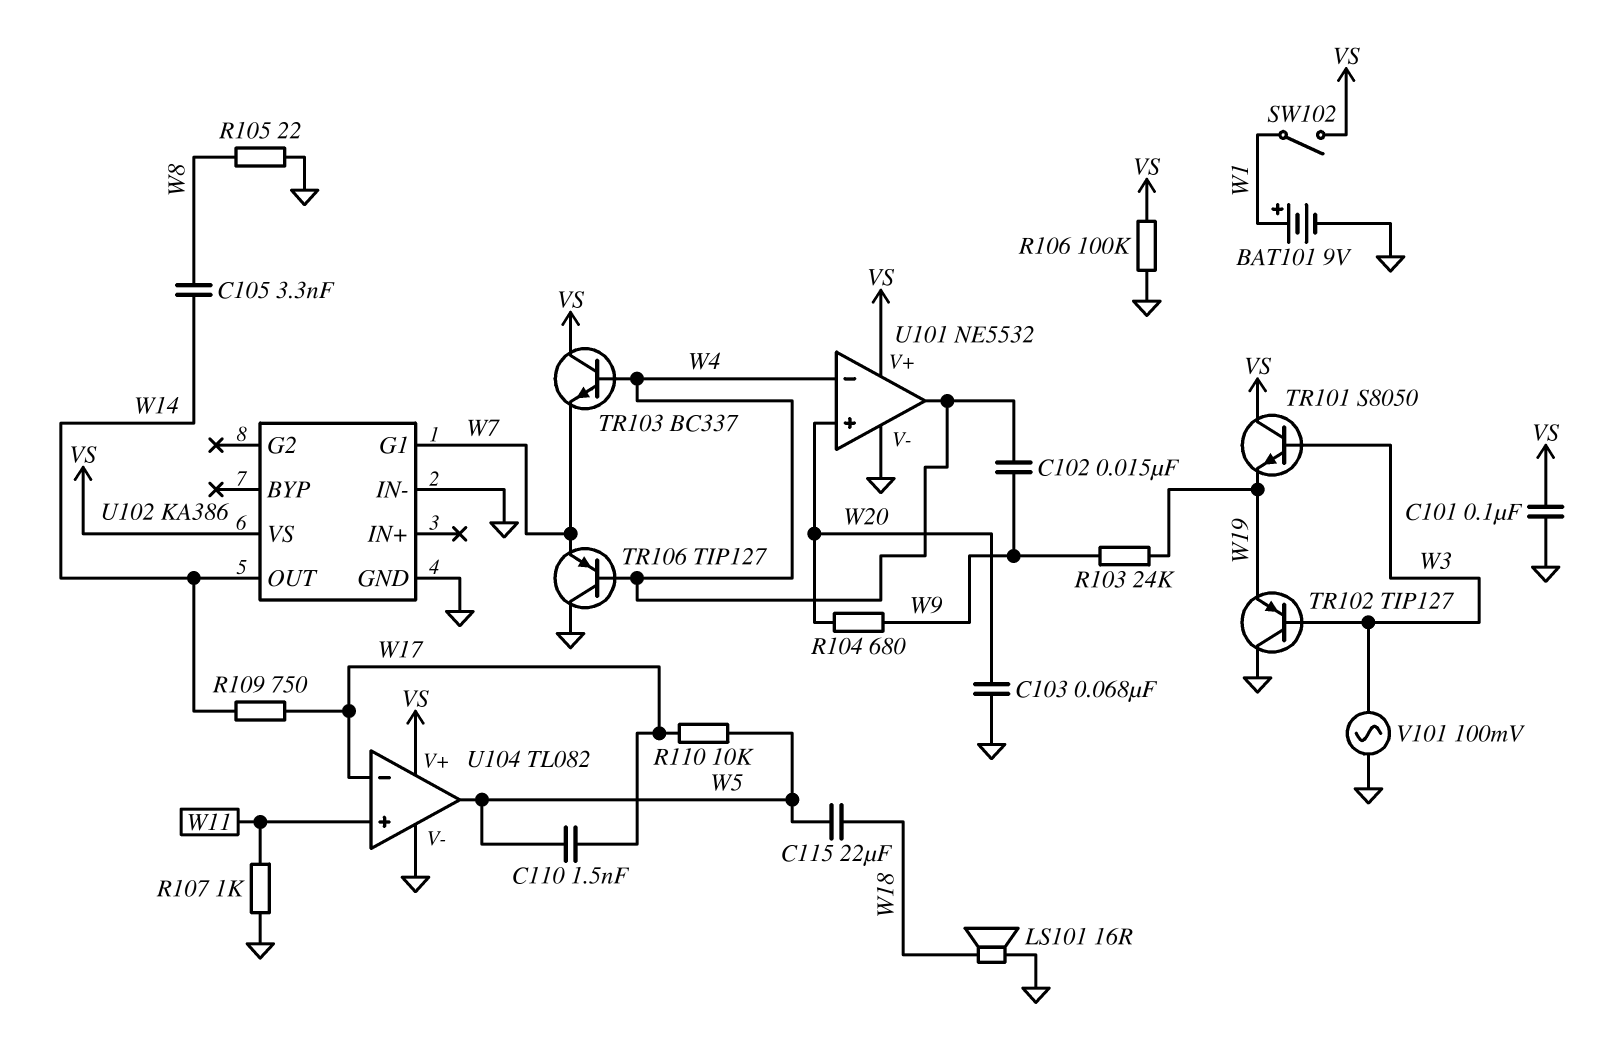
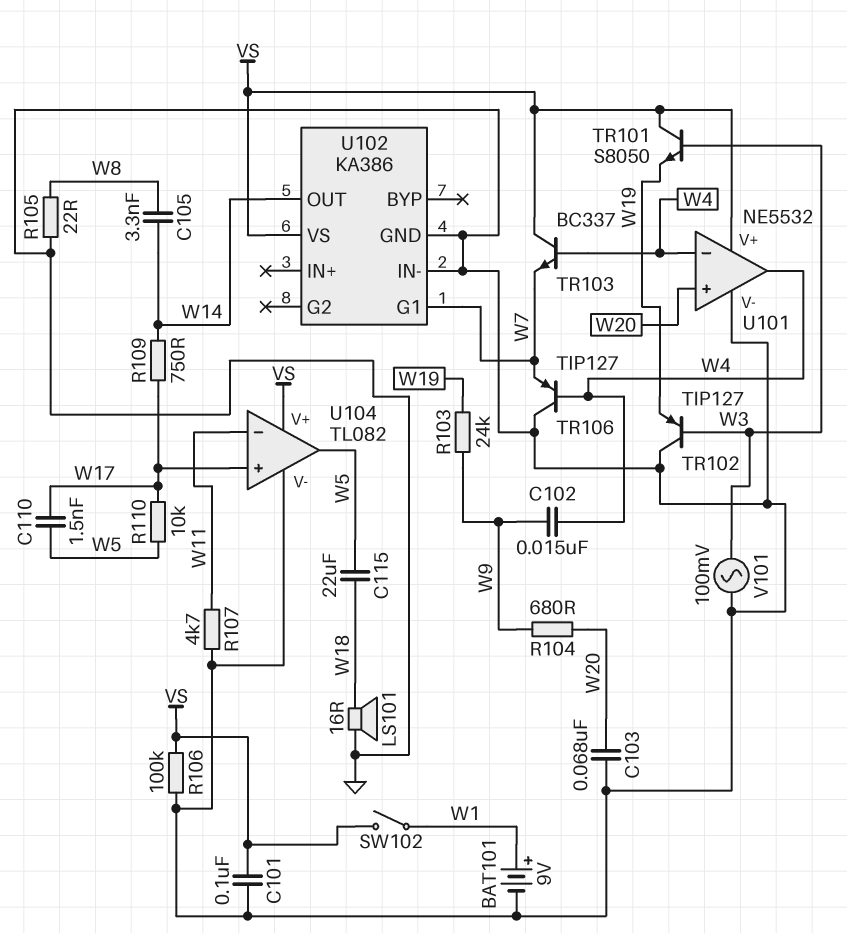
R107: 1k (GND, W11) -> 4.7k (GND, W11)
U104 pin in+: W11 -> W17
U104 pin in-: W17 -> W11

